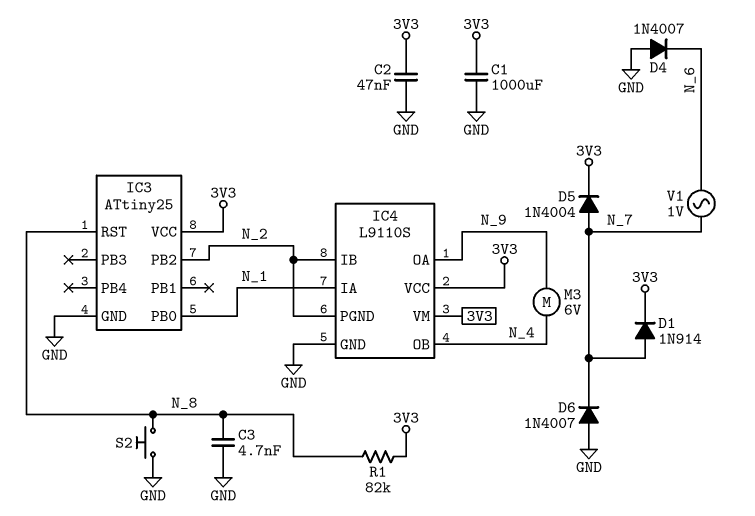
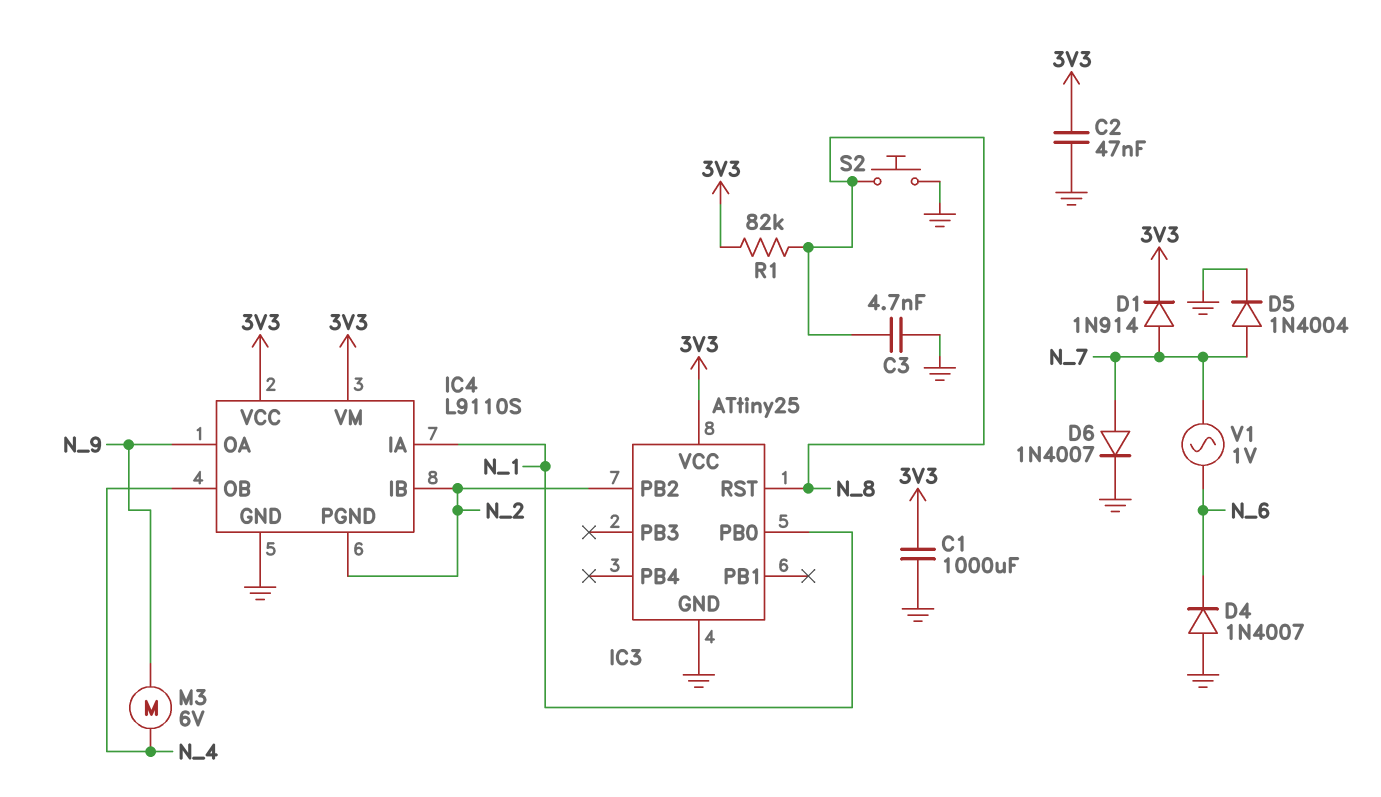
D5: diode 1N4004 (A N_7, K 3V3) -> diode 1N4004 (A N_7, K GND)
D6: diode 1N4007 (A GND, K N_7) -> diode 1N4007 (A N_7, K GND)

